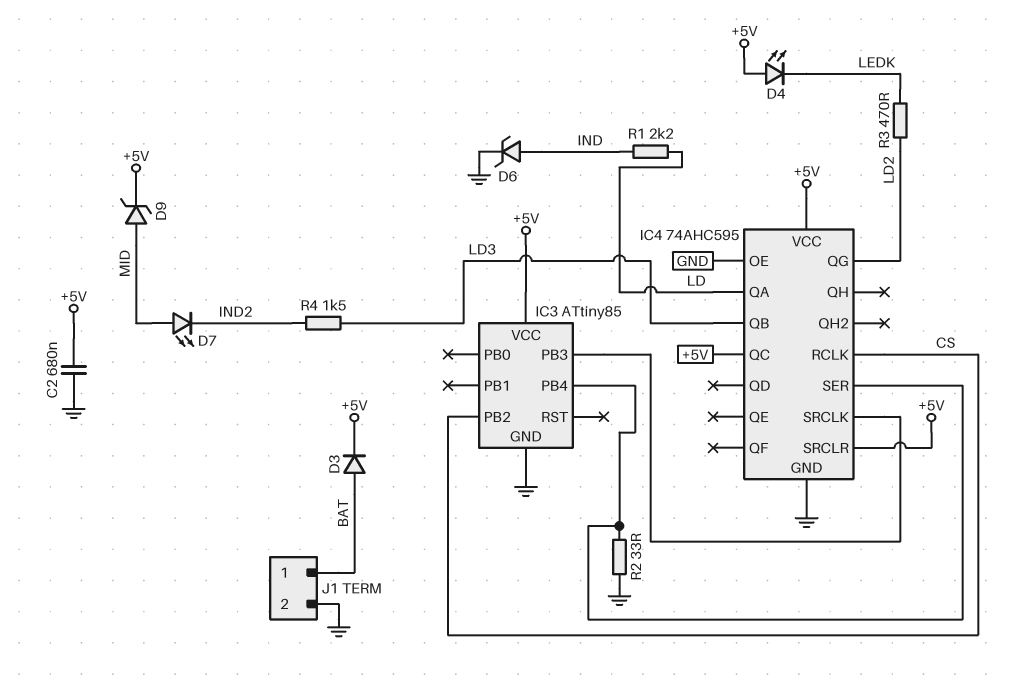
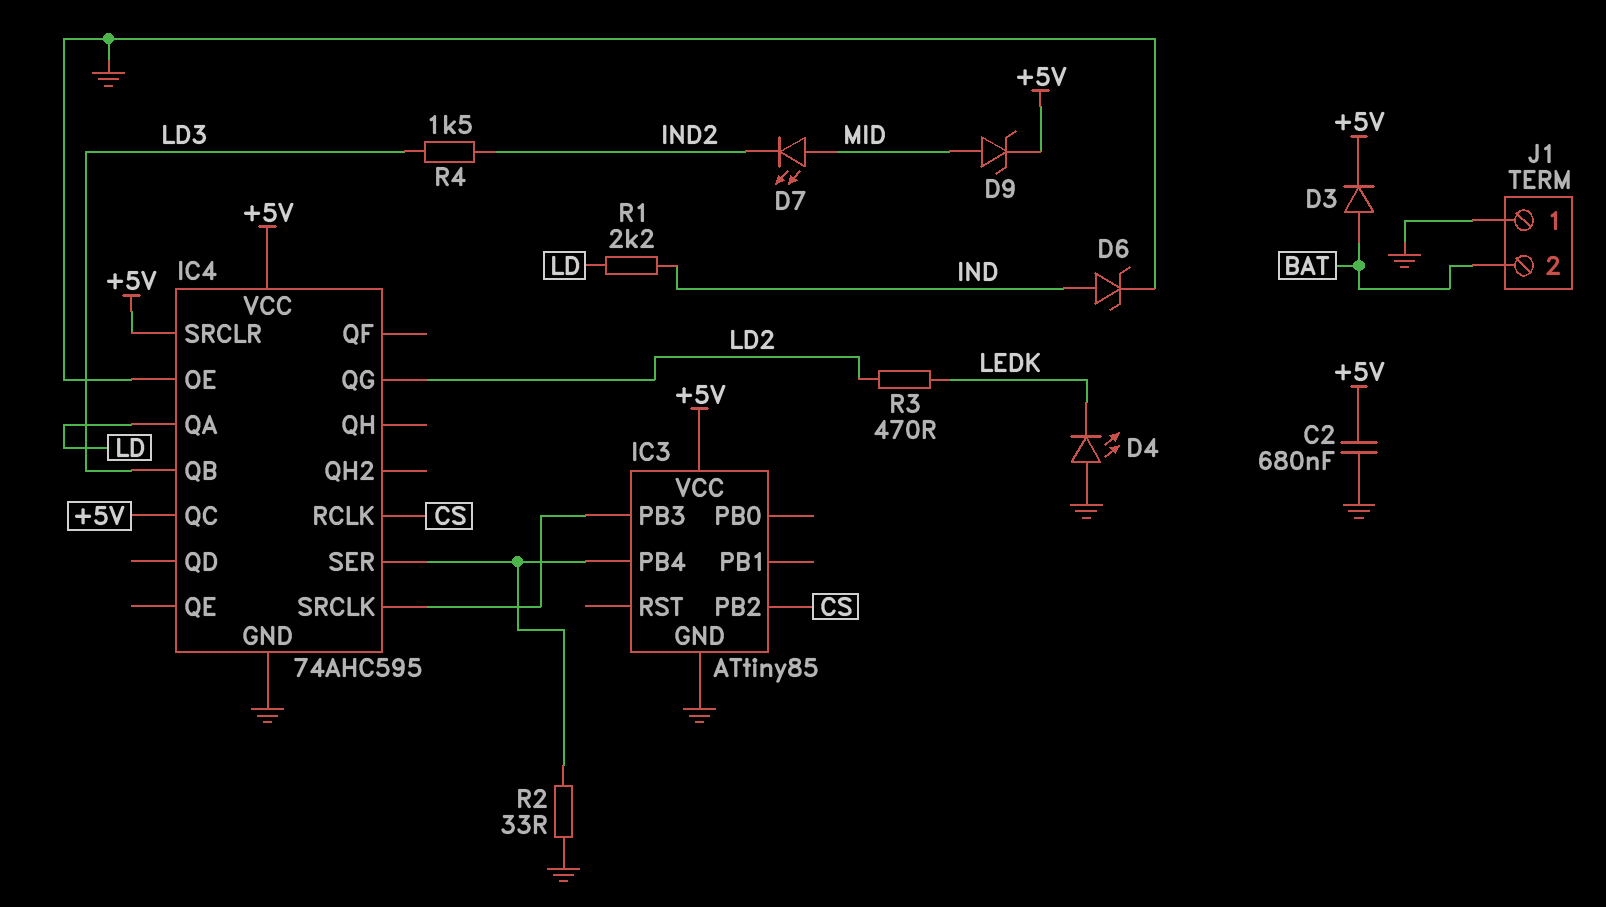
D4: LED (A +5V, K LEDK) -> LED (A GND, K LEDK)
J1 pin 1: BAT -> GND
J1 pin 2: GND -> BAT

